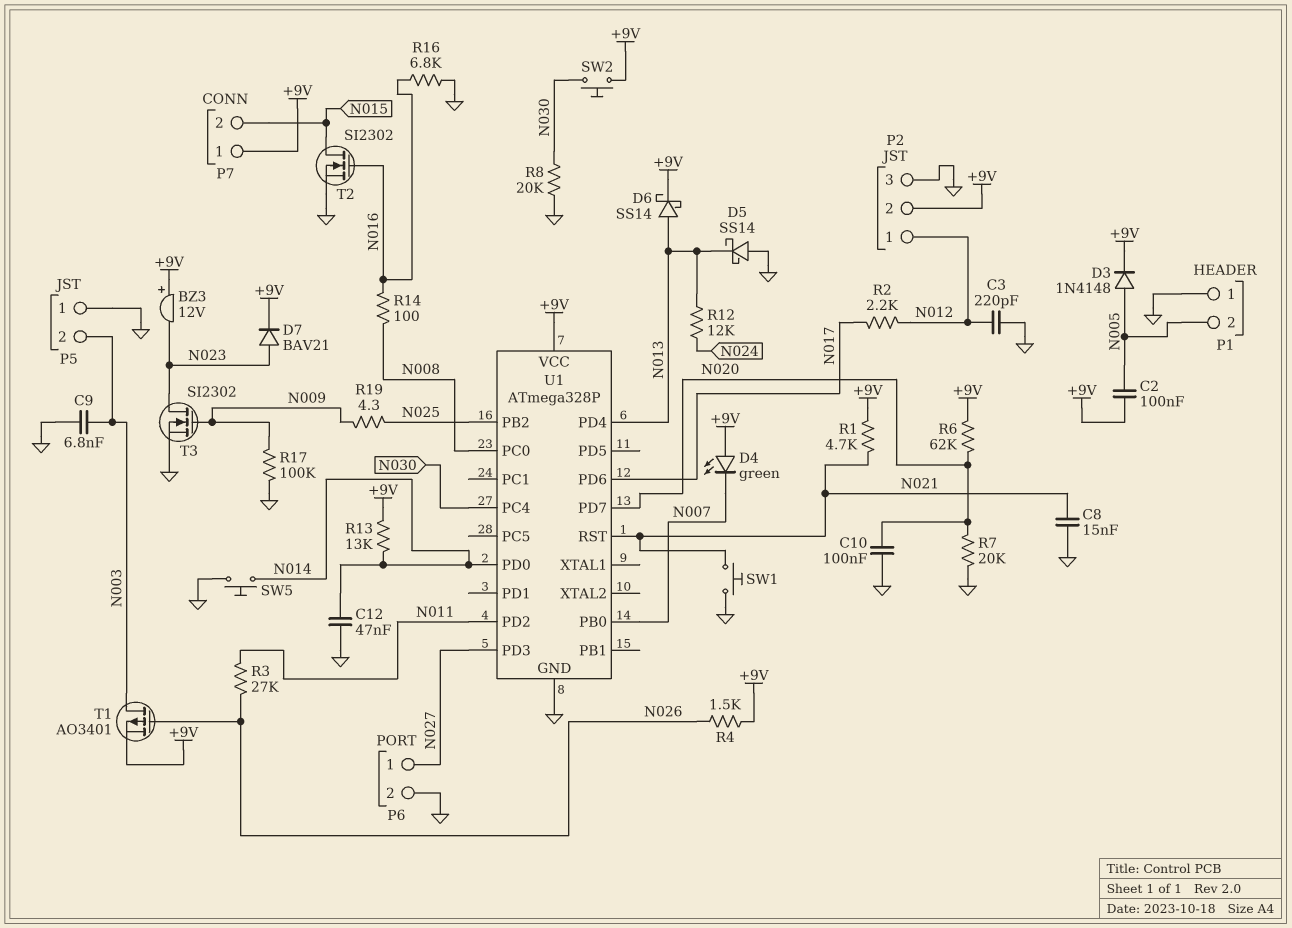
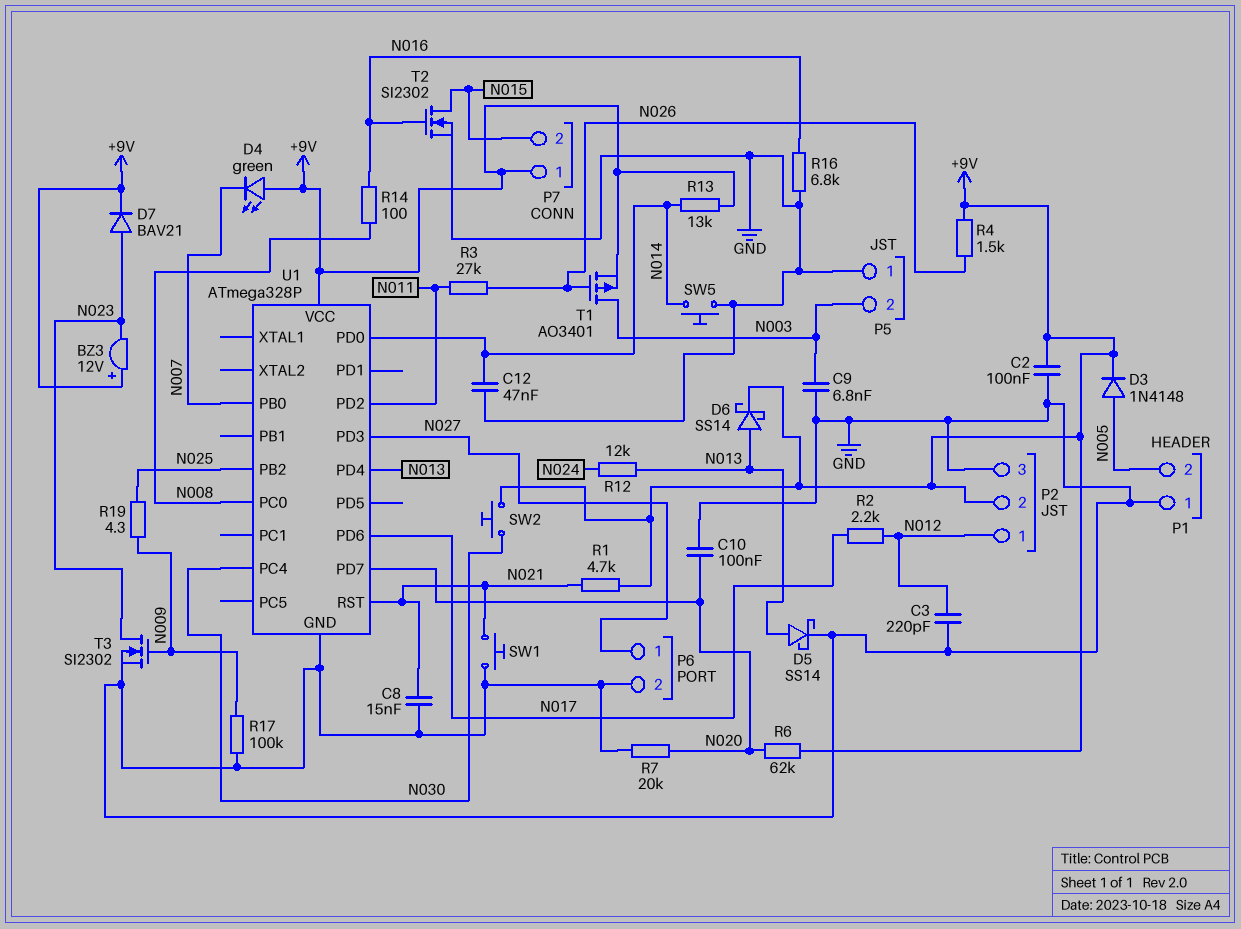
C2: 100nF (+9V, N005) -> 100nF (+9V, GND)
D5: schottky SS14 (A GND, K N013) -> schottky SS14 (A N013, K GND)
R8: 20k (GND, N030) -> none

